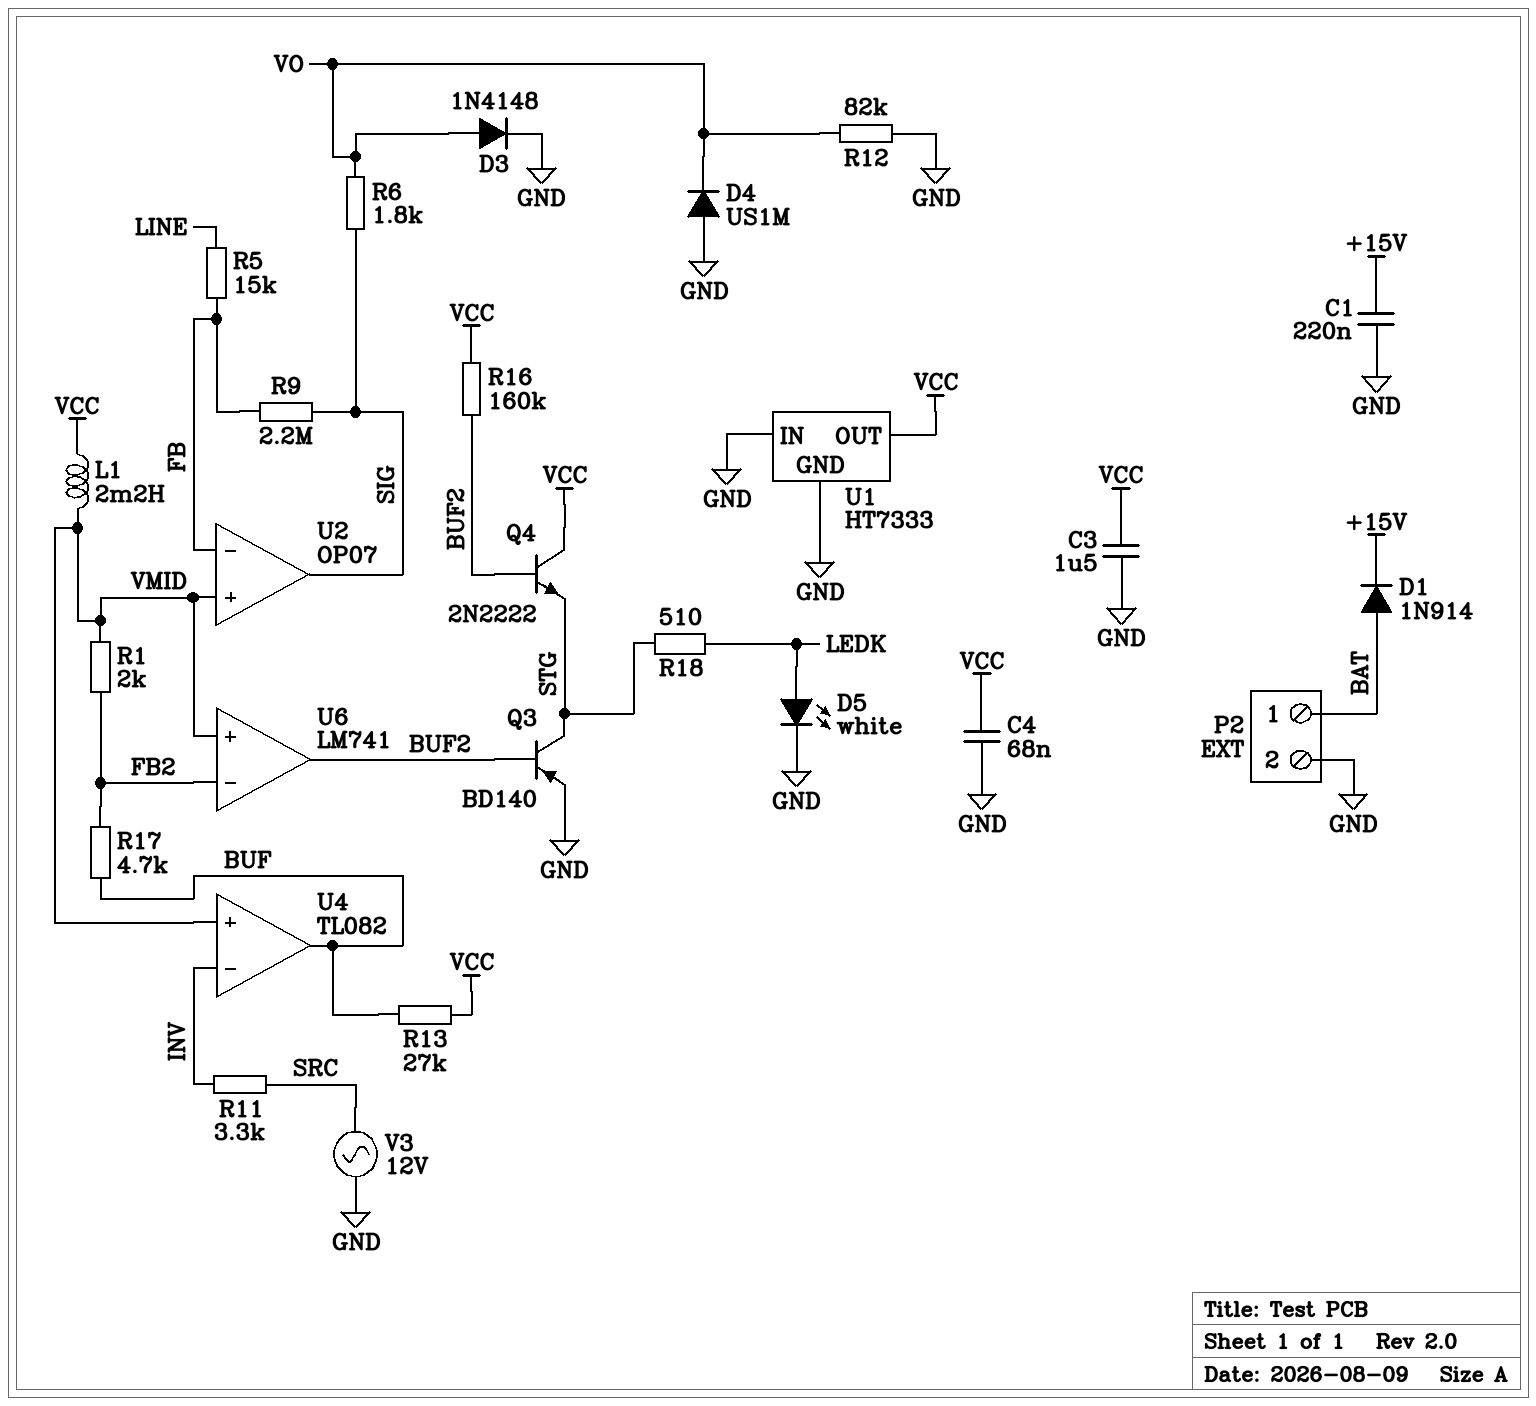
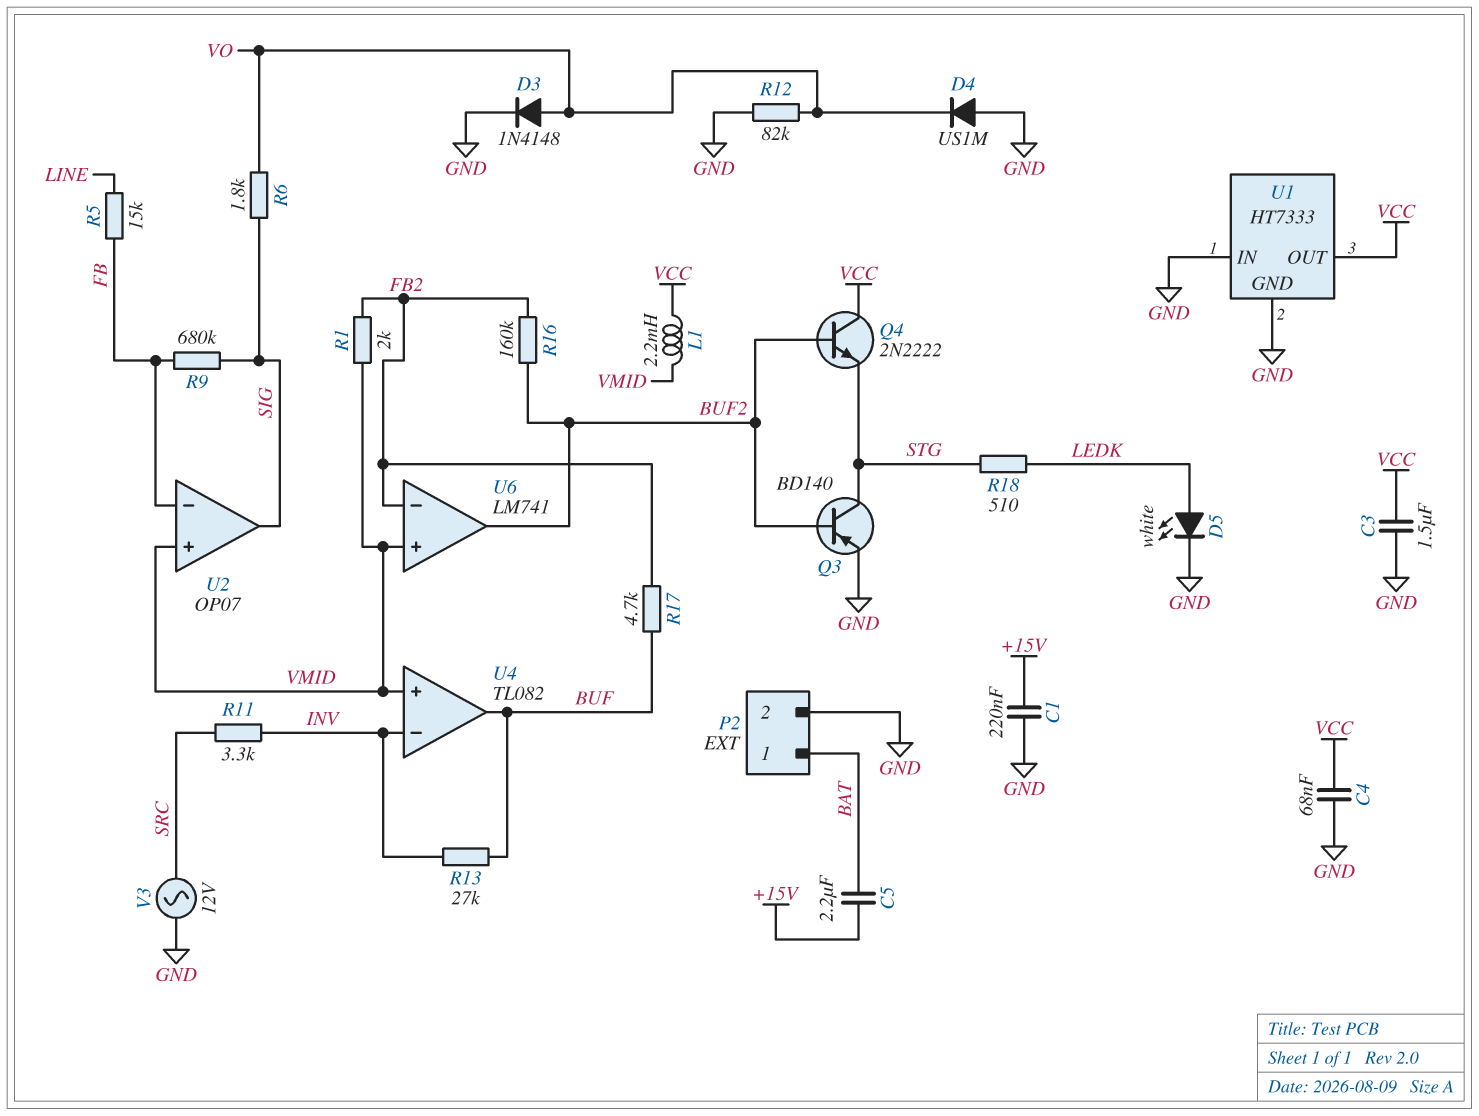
C5: none -> 2.2uF (+15V, BAT)
D1: diode 1N914 (A BAT, K +15V) -> none
R9: 2.2M (FB, SIG) -> 680k (FB, SIG)
R13: 27k (BUF, VCC) -> 27k (BUF, INV)
R16: 160k (BUF2, VCC) -> 160k (BUF2, FB2)

